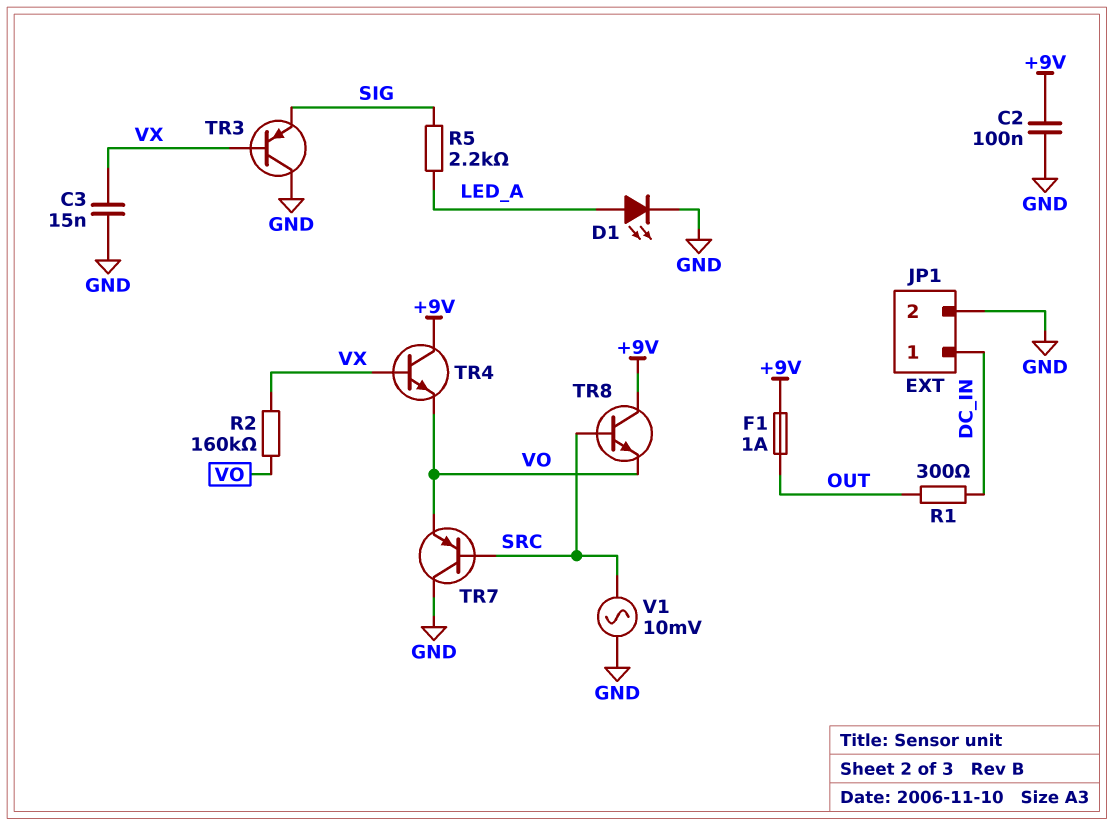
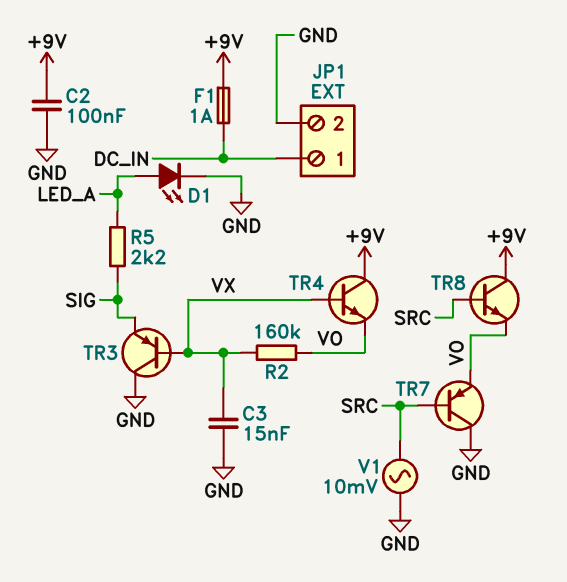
F1: 1A (+9V, OUT) -> 1A (+9V, DC_IN)
R1: 300 (DC_IN, OUT) -> none

